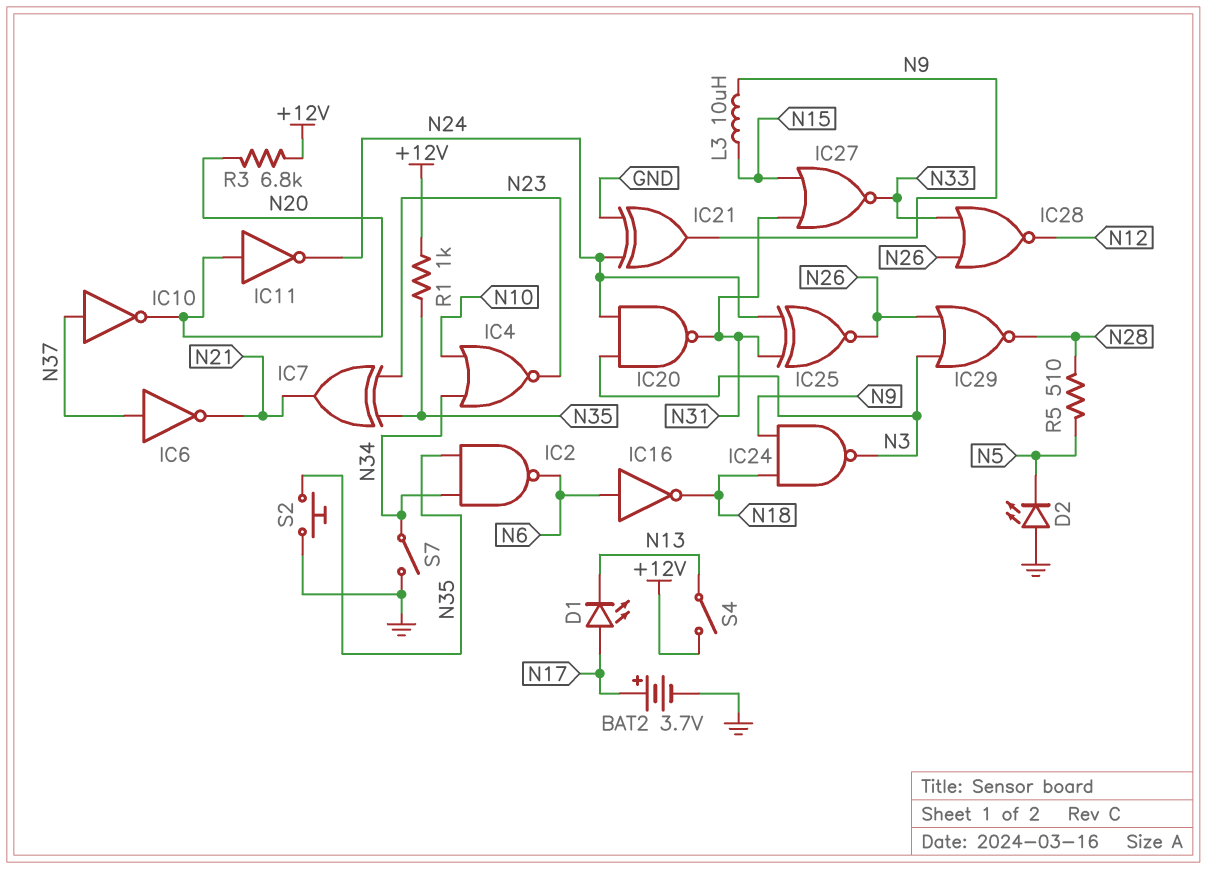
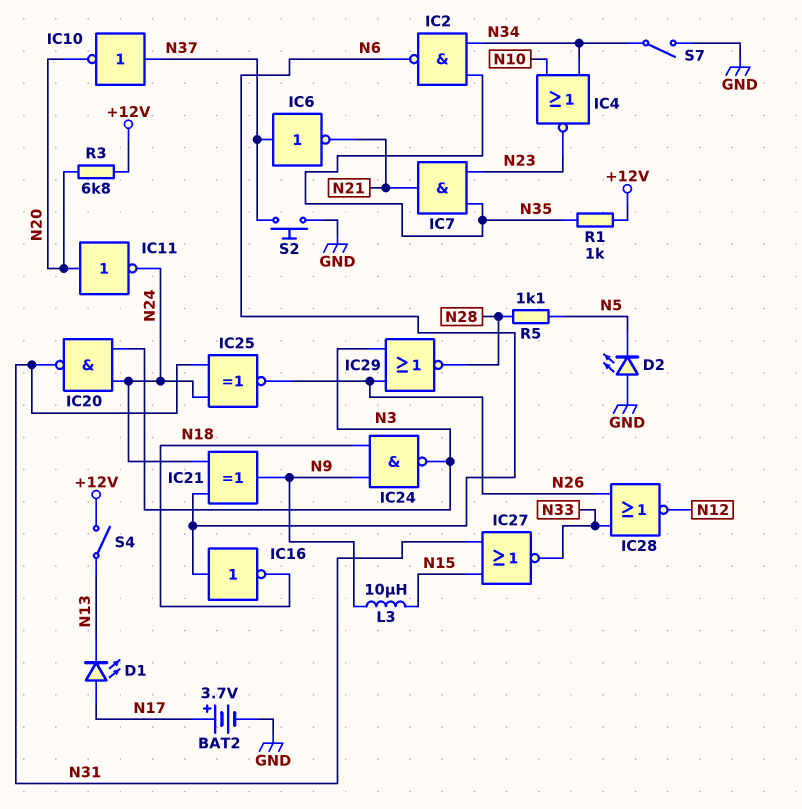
IC7: XOR (in N23, in N35, out N21) -> AND (in N23, in N35, out N21)
IC21: XOR (in GND, in N24, out N9) -> XOR (in N6, in N24, out N9)
R5: 510 (N5, N28) -> 1.1k (N5, N28)
S2: button (GND, N35) -> button (GND, N37)

